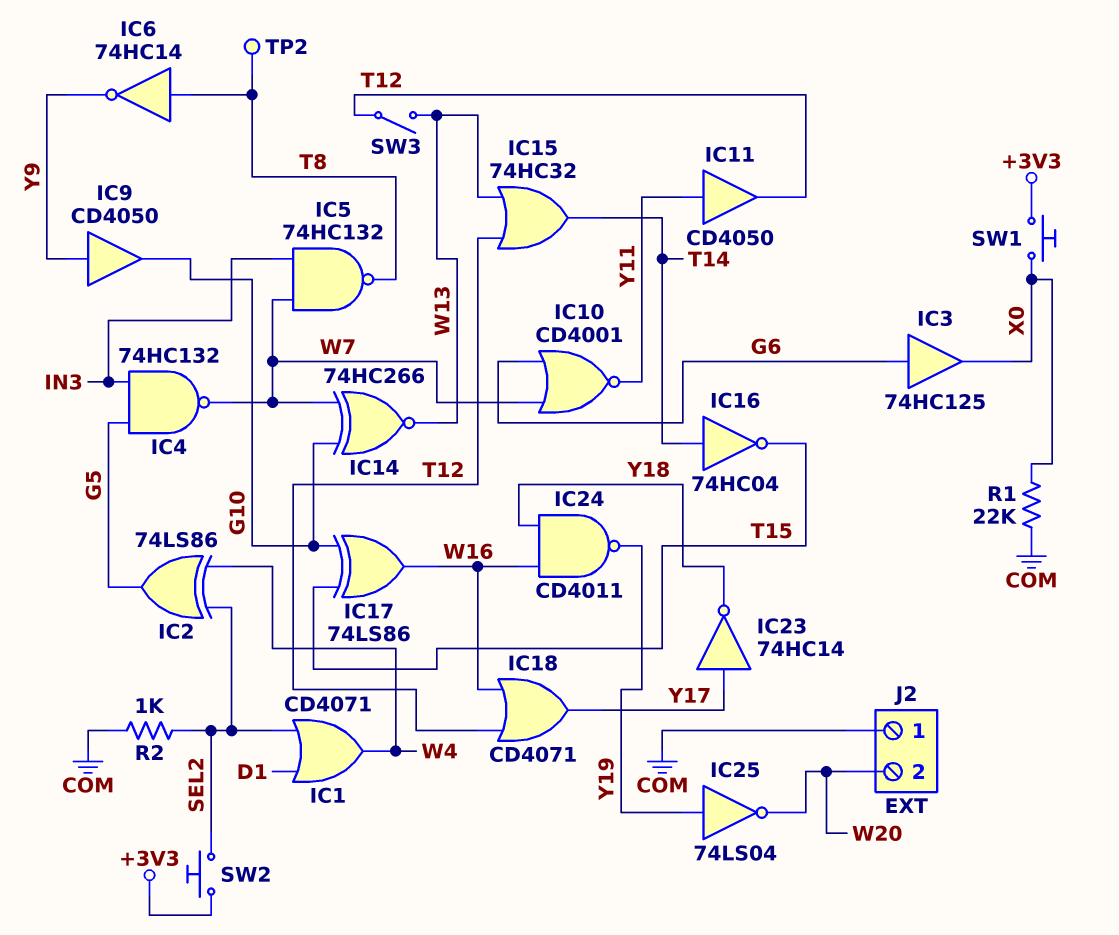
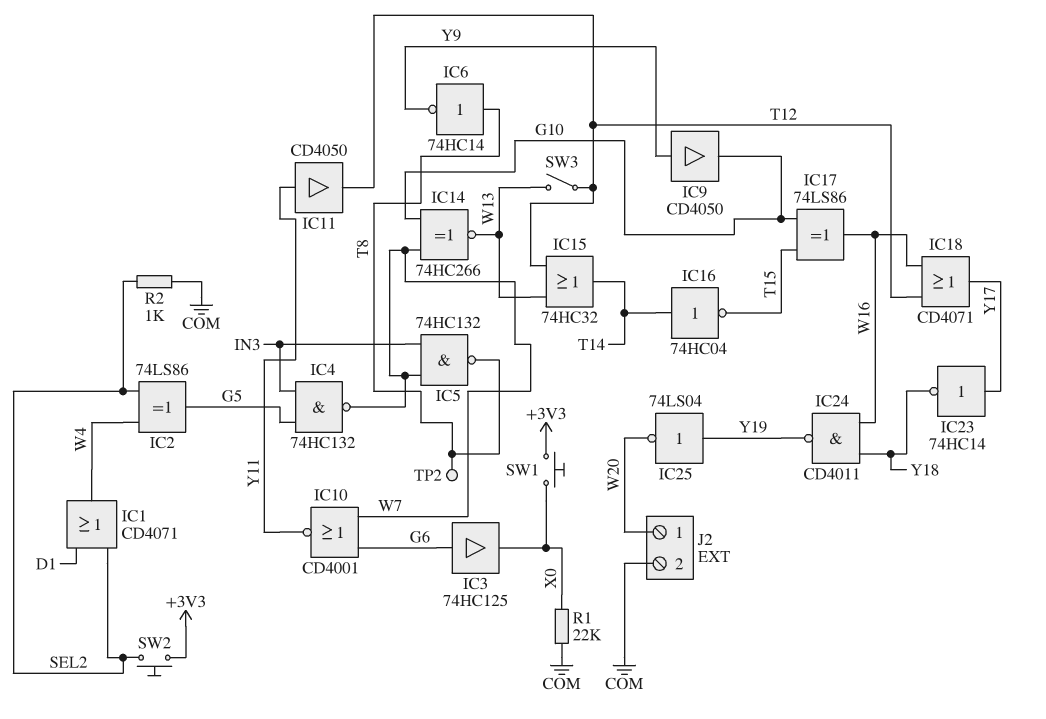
J2 pin 1: COM -> W20
J2 pin 2: W20 -> COM

